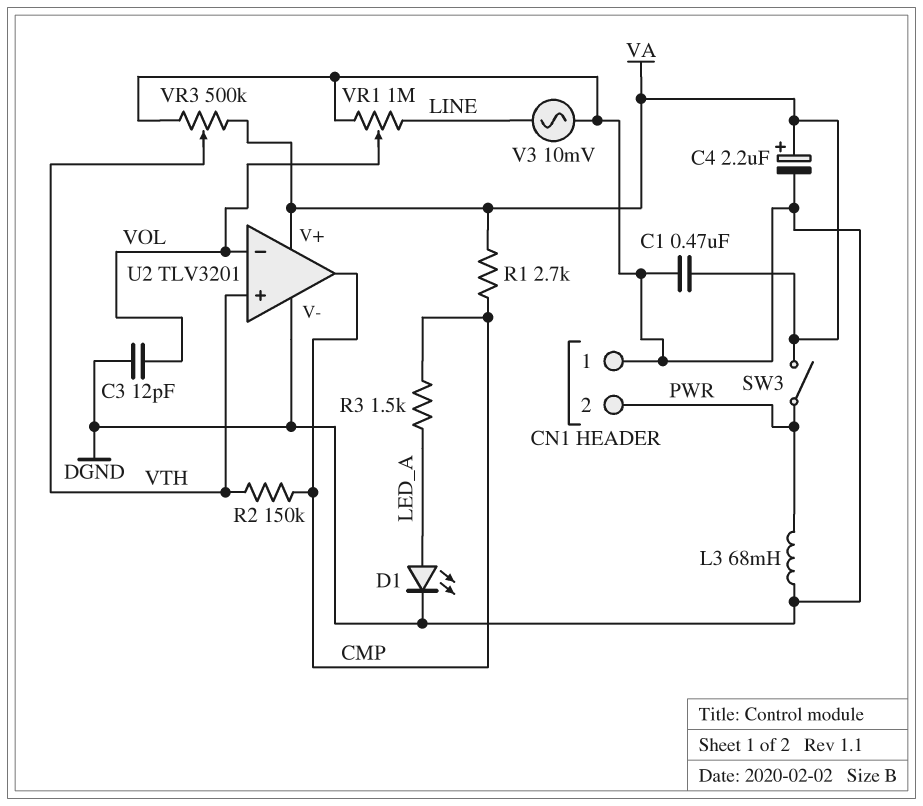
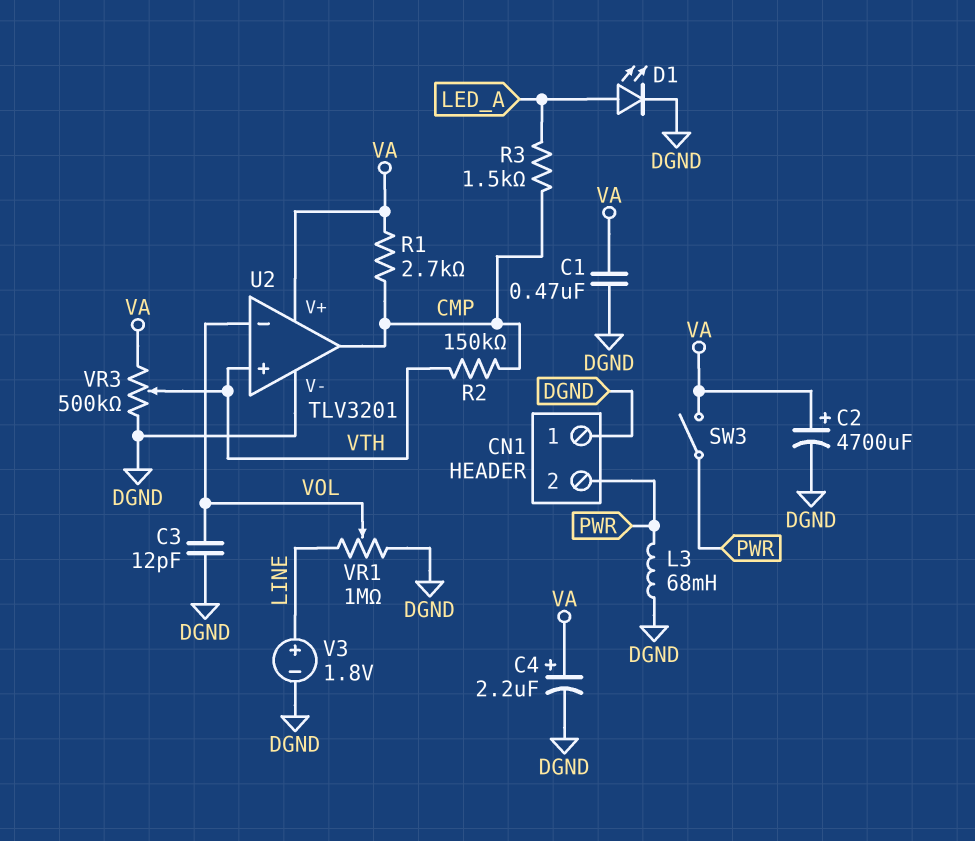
C2: none -> 4700uF (plus VA, minus DGND)
V3: AC 10mV (DGND, LINE) -> 1.8V (plus LINE, minus DGND)

